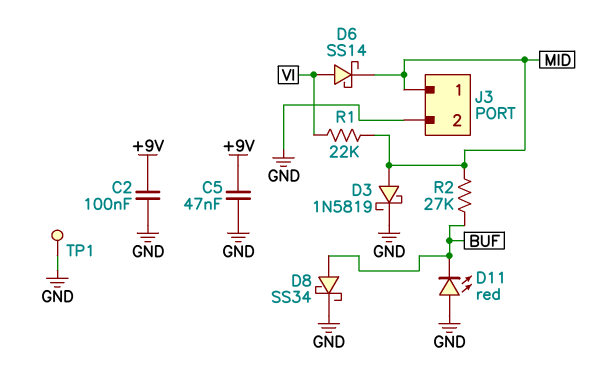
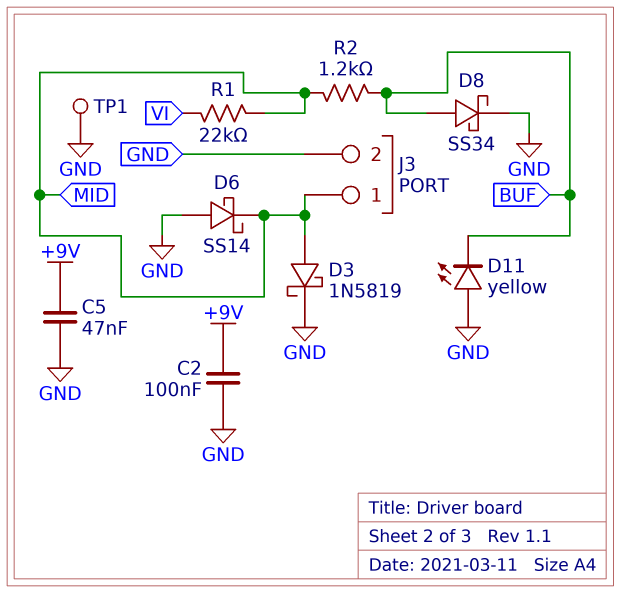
D6: schottky SS14 (A VI, K MID) -> schottky SS14 (A GND, K MID)
D11: LED red (A GND, K BUF) -> LED yellow (A GND, K BUF)
R2: 27k (BUF, MID) -> 1.2k (BUF, MID)

